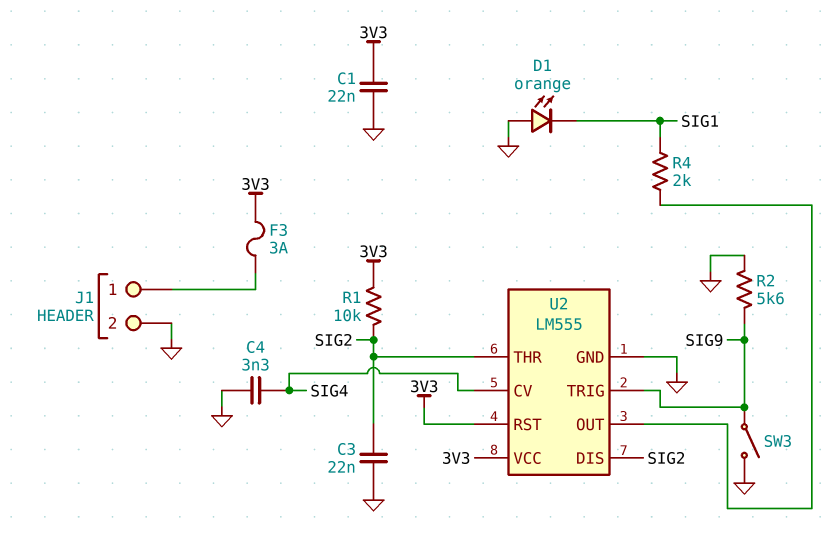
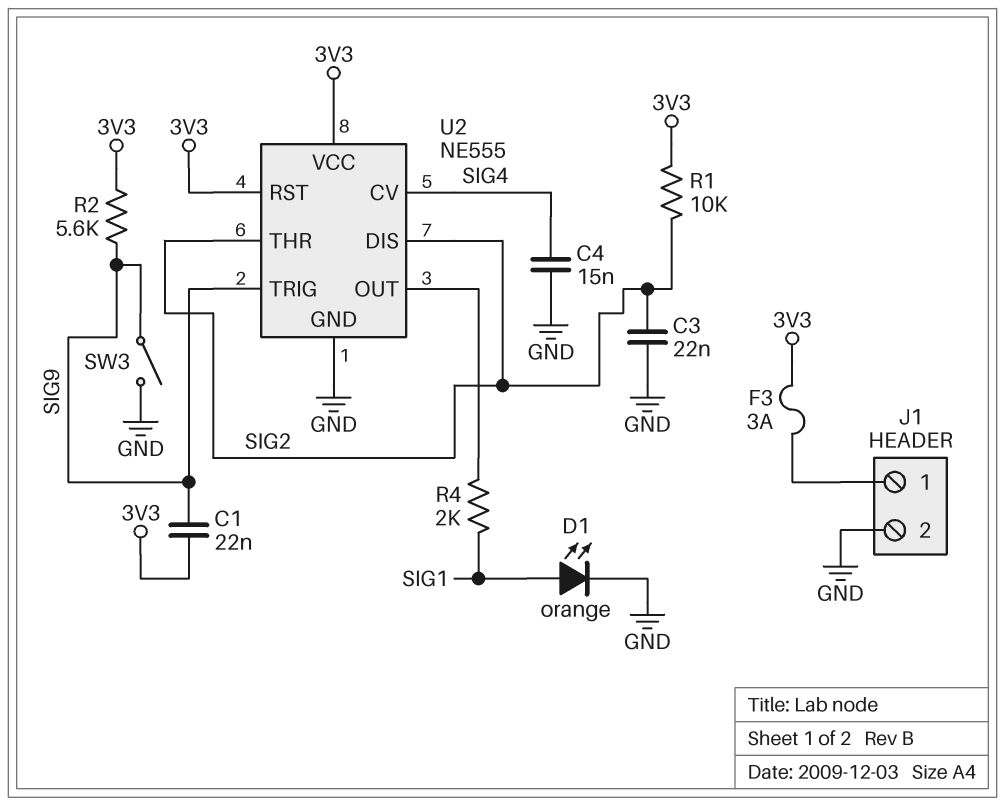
C1: 22nF (3V3, GND) -> 22nF (3V3, SIG9)
C4: 3.3nF (GND, SIG4) -> 15nF (GND, SIG4)
D1: LED orange (A GND, K SIG1) -> LED orange (A SIG1, K GND)
R2: 5.6k (GND, SIG9) -> 5.6k (3V3, SIG9)
U2: LM555 -> NE555

